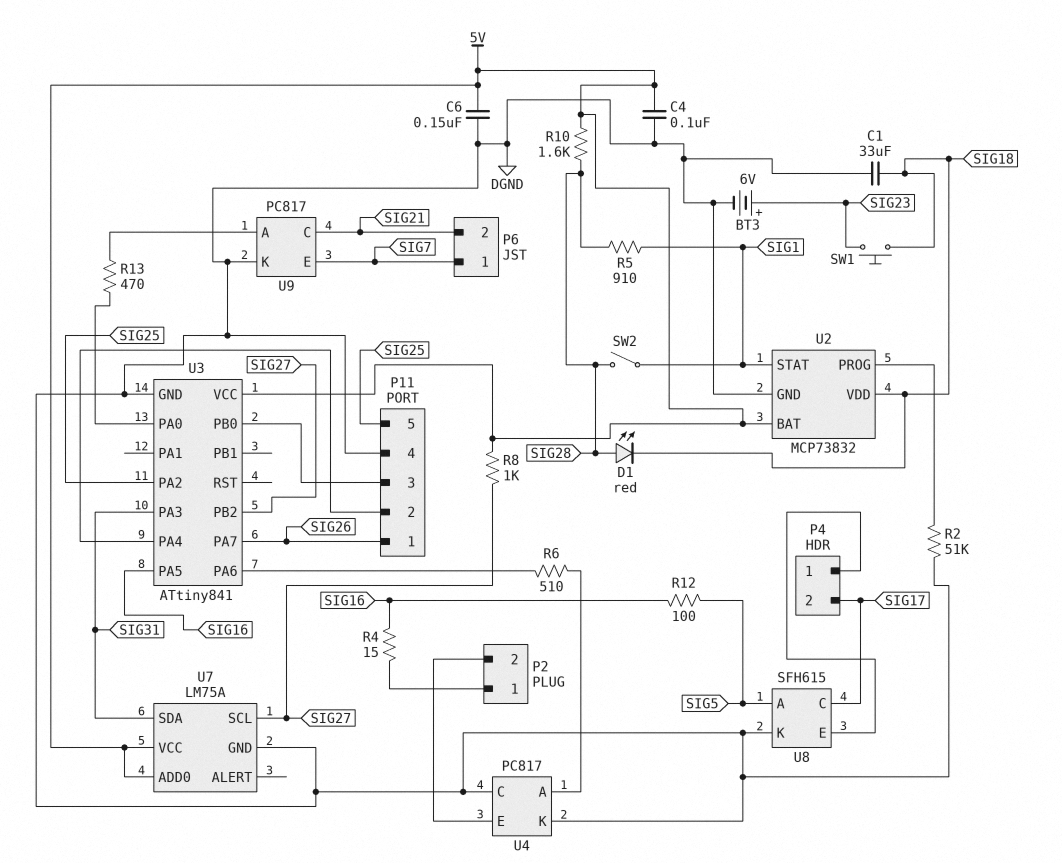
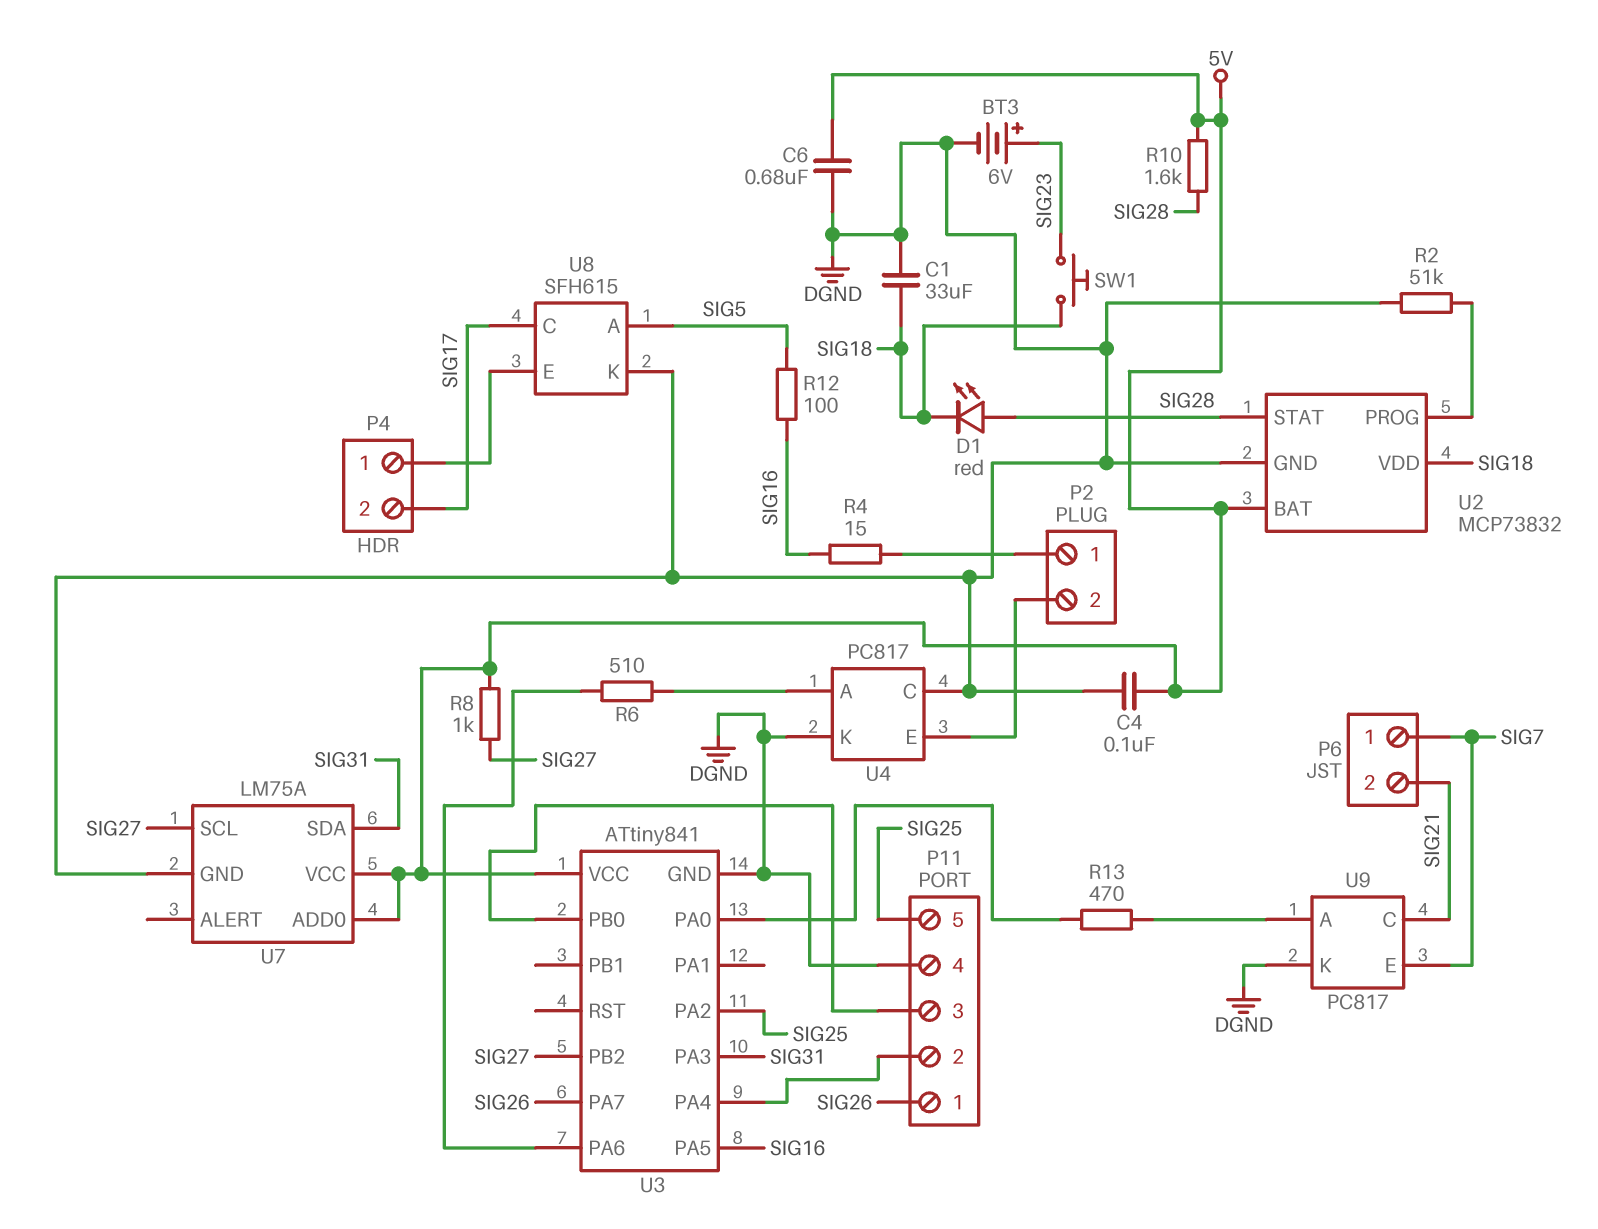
C6: 150nF (5V, DGND) -> 680nF (5V, DGND)
R5: 910 (SIG1, SIG28) -> none
SW2: switch (SIG1, SIG28) -> none
U2 pin STAT: SIG1 -> SIG28

